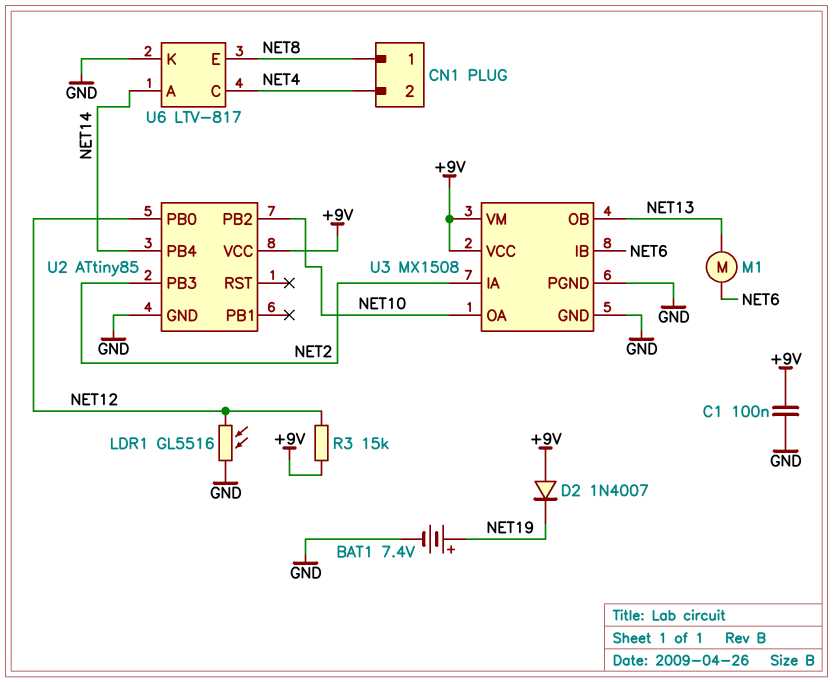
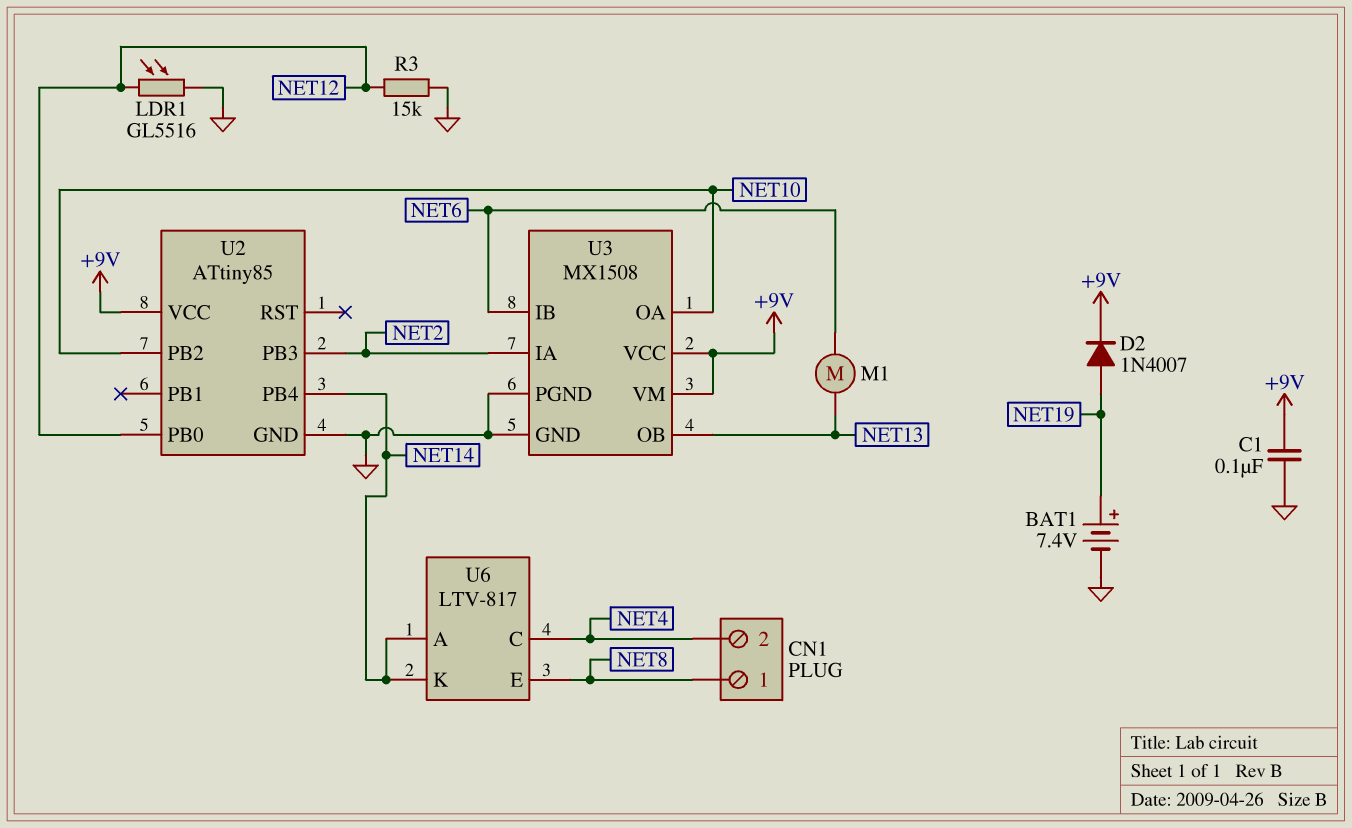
D2: diode 1N4007 (A +9V, K NET19) -> diode 1N4007 (A NET19, K +9V)
R3: 15k (+9V, NET12) -> 15k (GND, NET12)
U6 pin K: GND -> NET14

